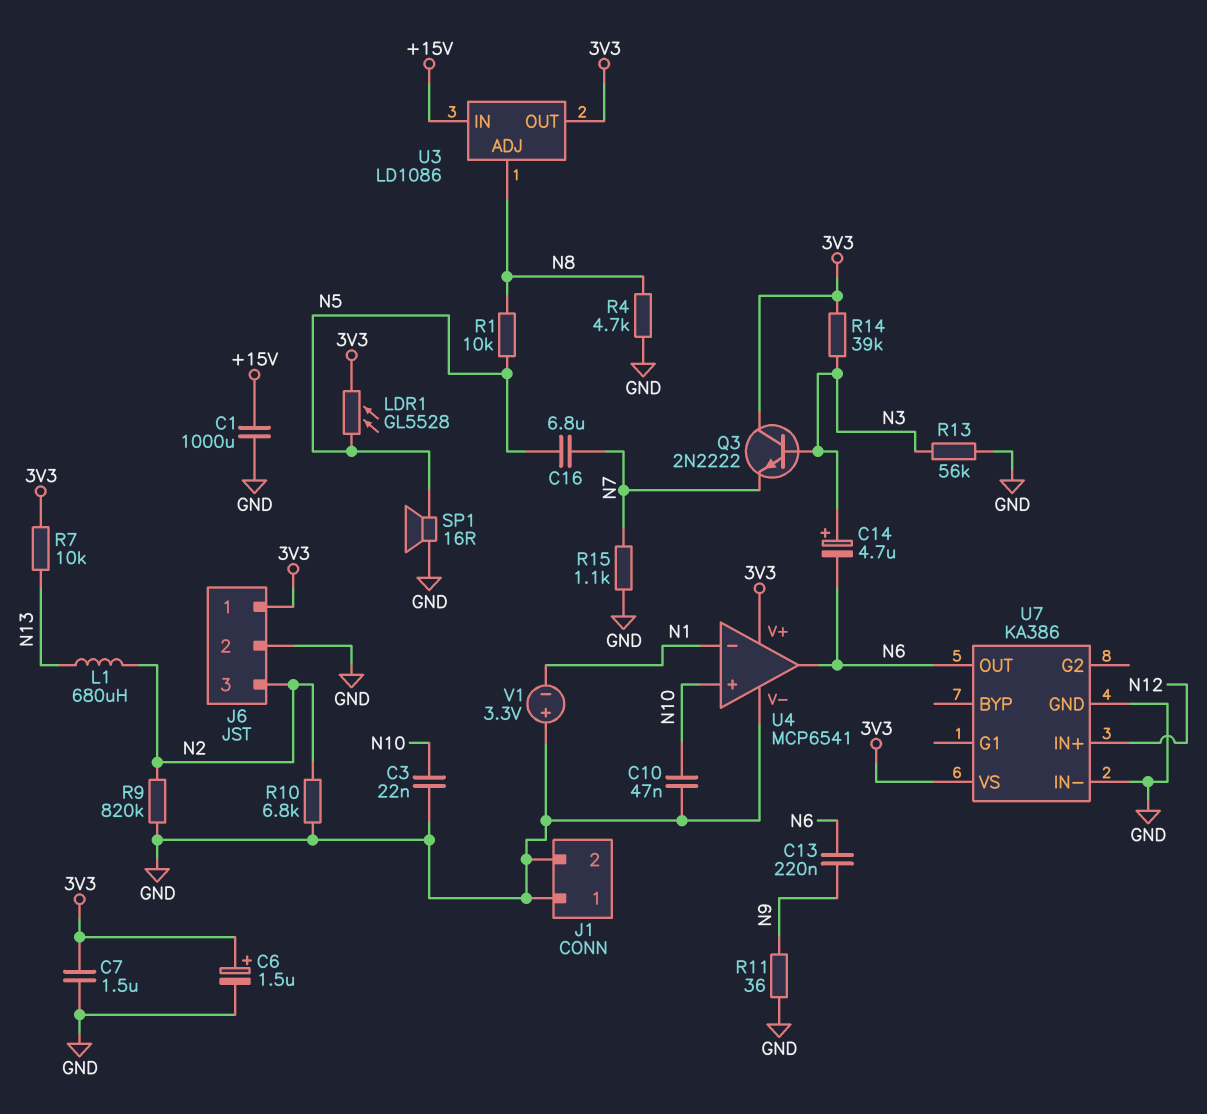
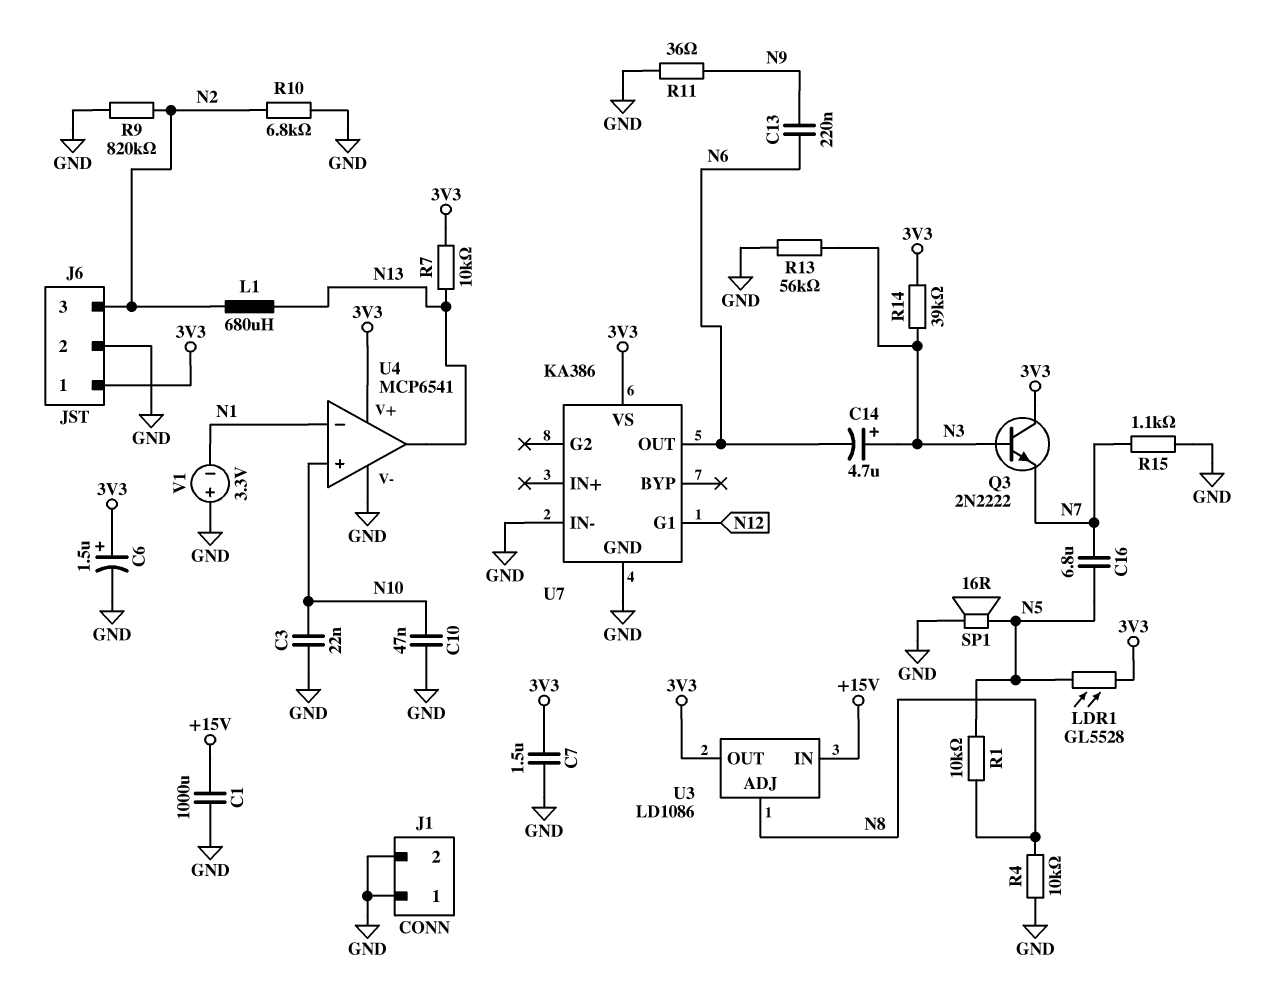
R4: 4.7k (GND, N8) -> 10k (GND, N8)
U4 pin out: N6 -> N13
U7 pin G1: none -> N12
U7 pin IN+: N12 -> none

